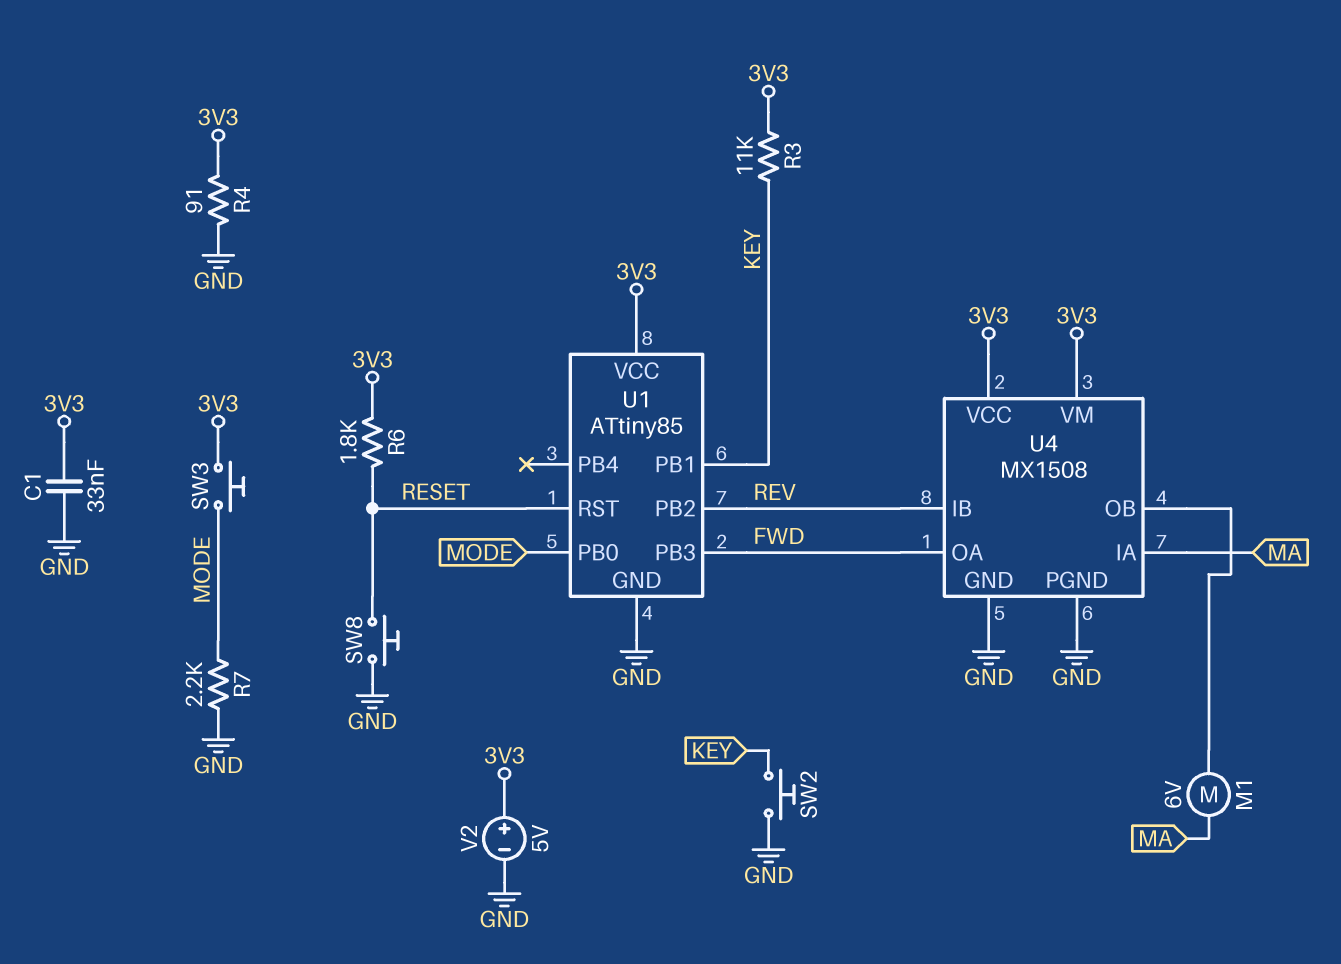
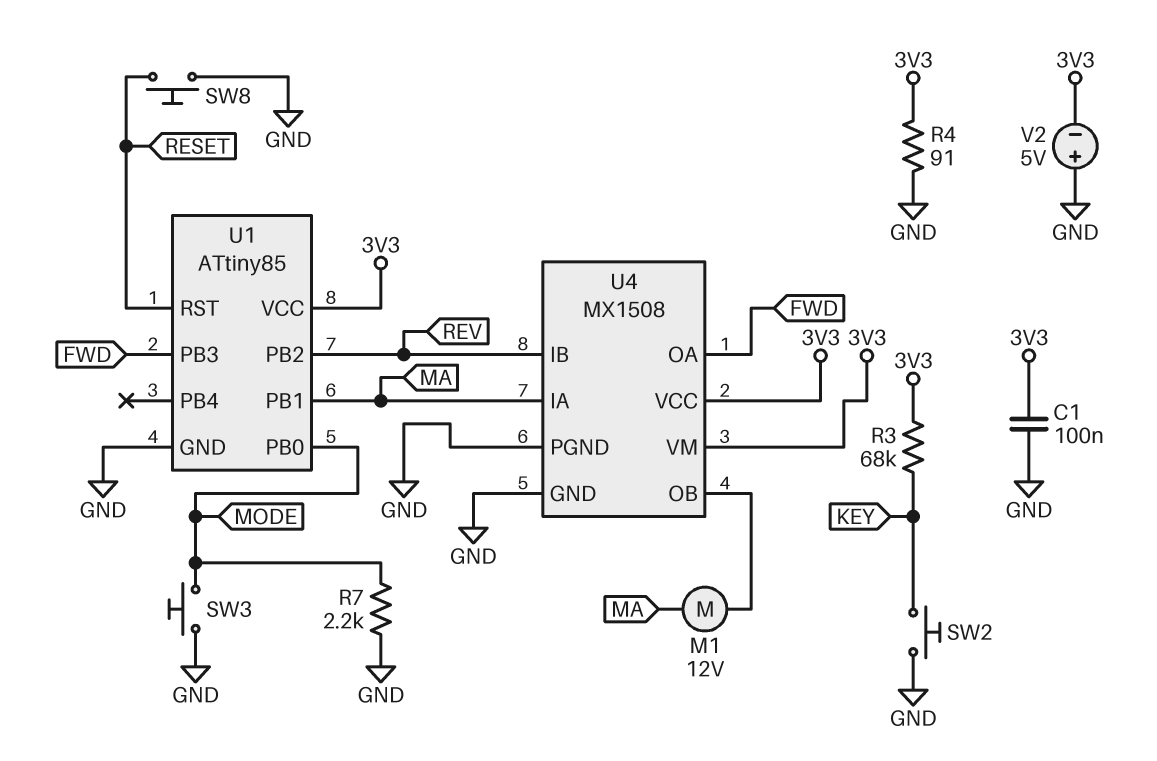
C1: 33nF (3V3, GND) -> 100nF (3V3, GND)
M1: motor 6V (MA, U4/OB) -> motor 12V (MA, U4/OB)
R3: 11k (3V3, KEY) -> 68k (3V3, KEY)
R6: 1.8k (3V3, RESET) -> none
SW3: button (3V3, MODE) -> button (GND, MODE)
U1 pin PB1: KEY -> MA
V2: 5V (plus 3V3, minus GND) -> 5V (plus GND, minus 3V3)

